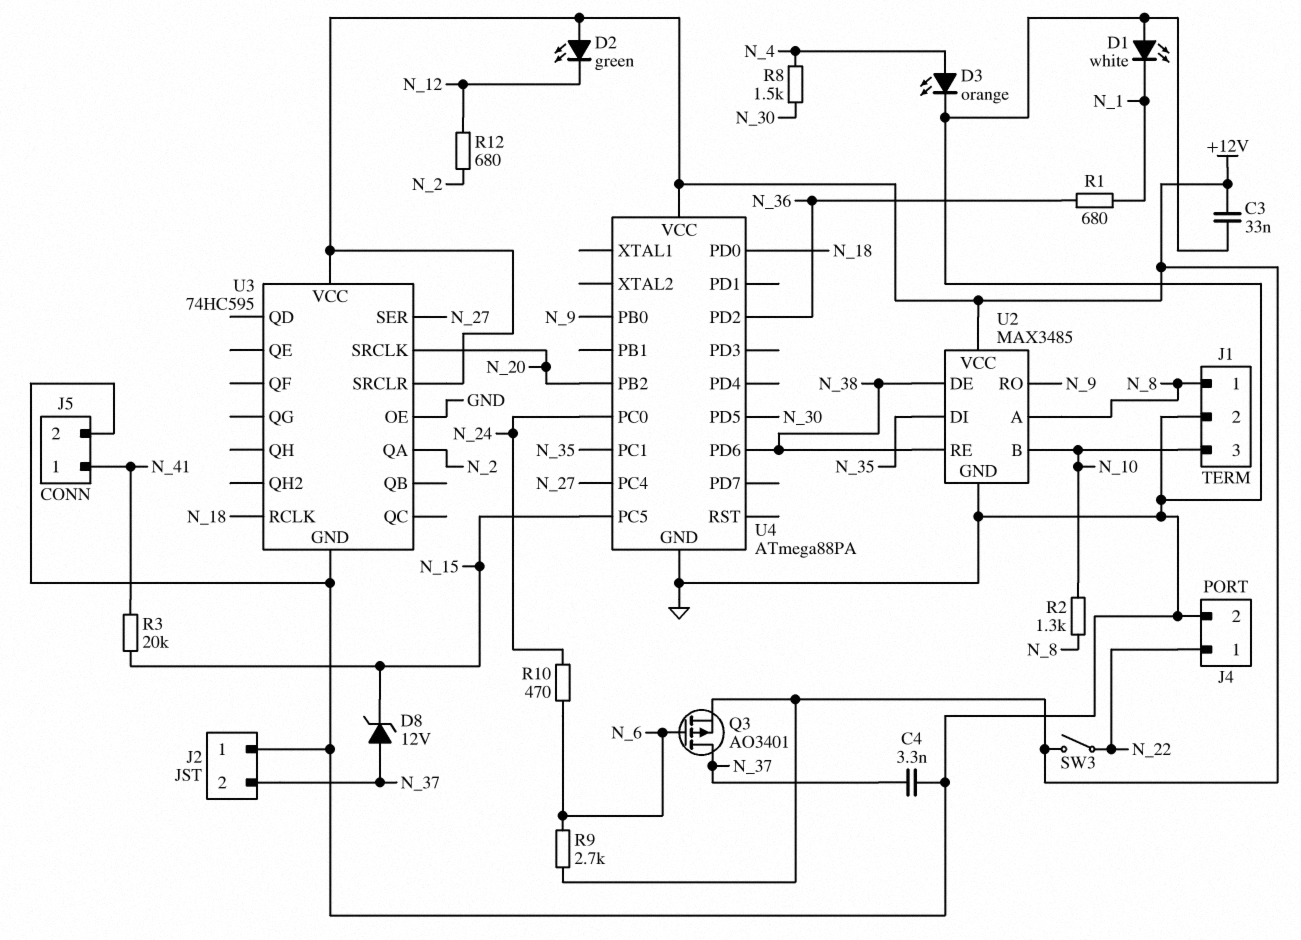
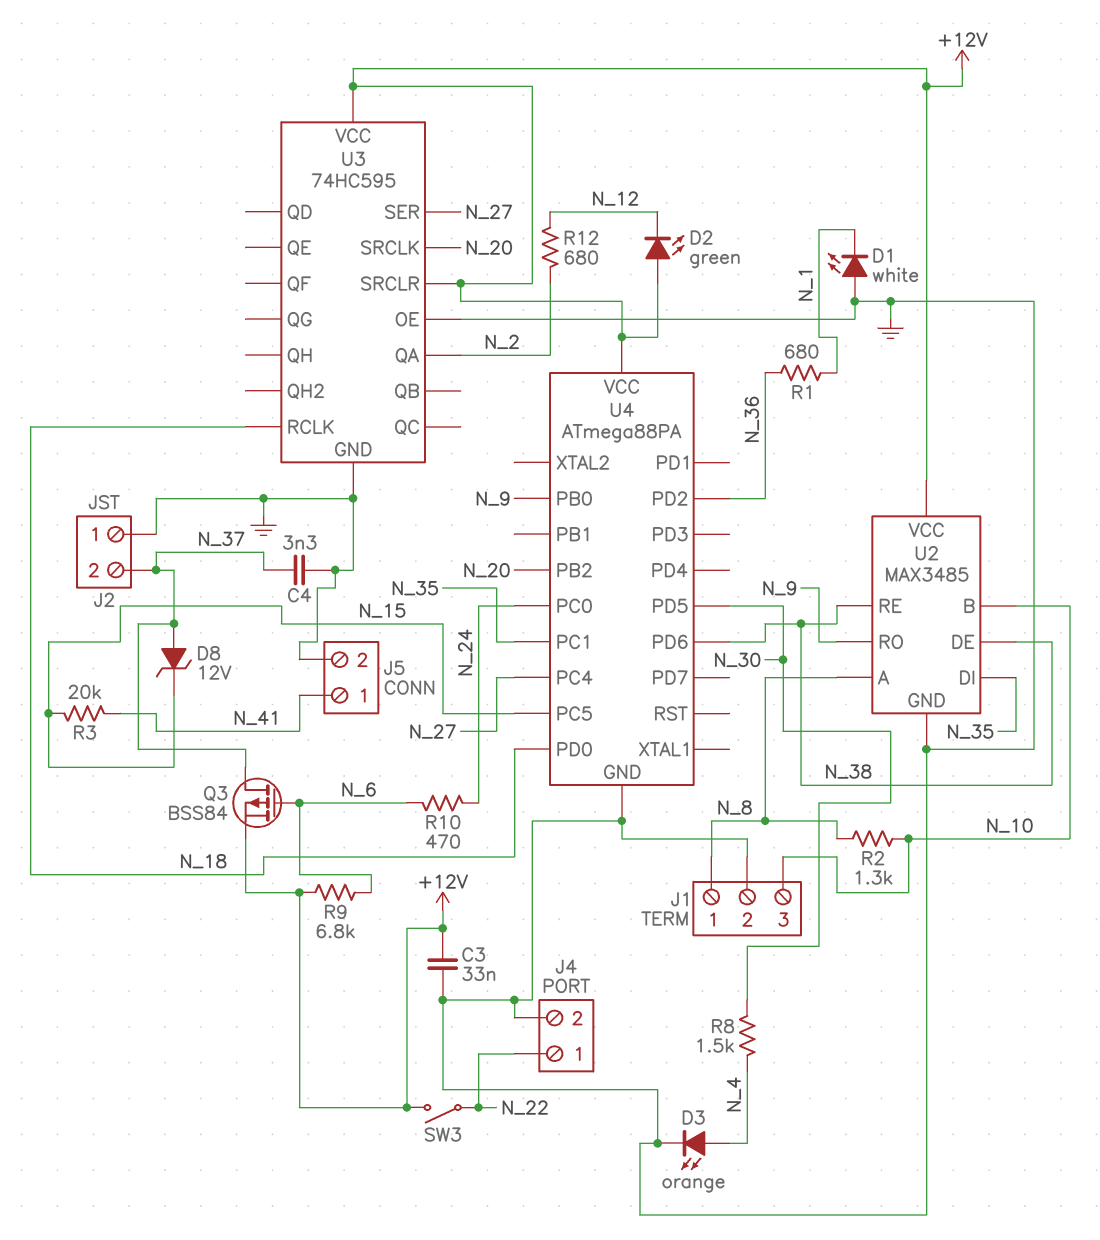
Q3: PMOS AO3401 (G N_6, D N_37, S +12V) -> PMOS BSS84 (G N_6, D N_37, S +12V)
R9: 2.7k (+12V, N_6) -> 6.8k (+12V, N_6)

